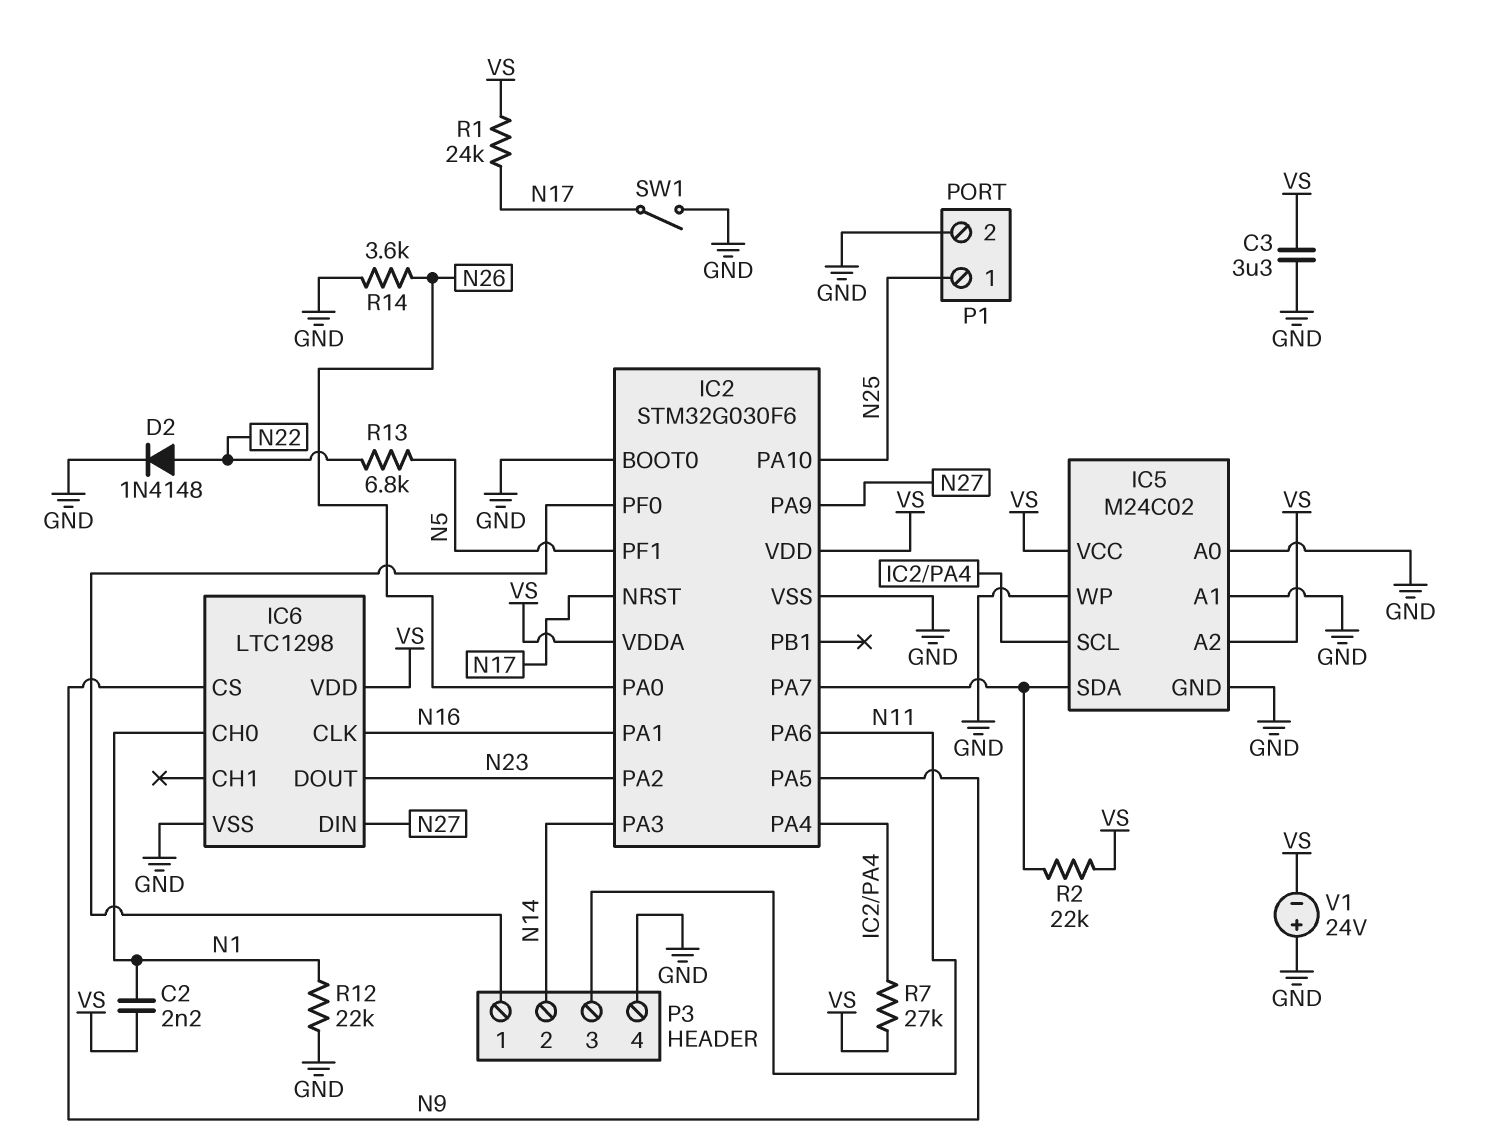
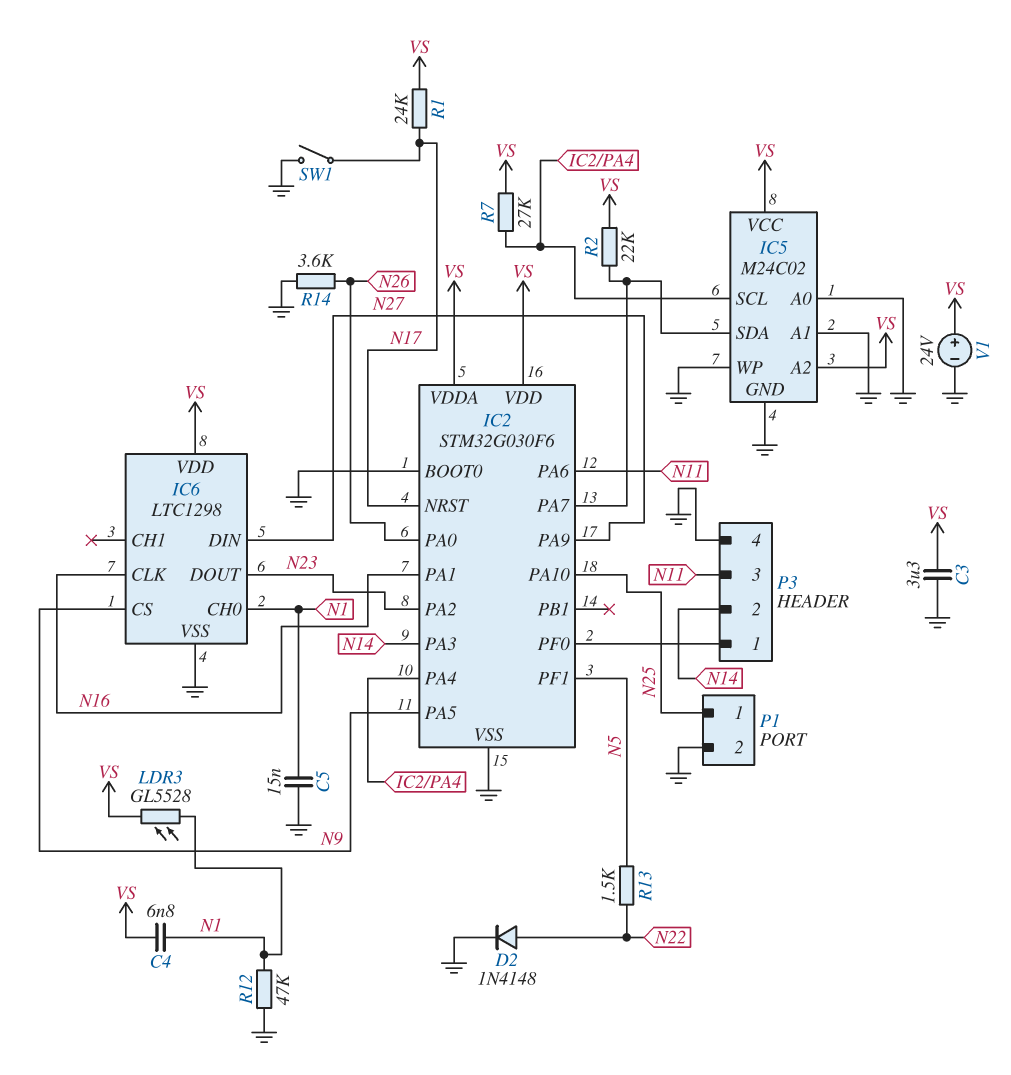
C2: 2.2nF (N1, VS) -> none
C4: none -> 6.8nF (N1, VS)
C5: none -> 15nF (GND, N1)
LDR3: none -> GL5528 (N1, VS)
R12: 22k (GND, N1) -> 47k (GND, N1)
R13: 6.8k (N5, N22) -> 1.5k (N5, N22)
V1: 24V (plus GND, minus VS) -> 24V (plus VS, minus GND)

